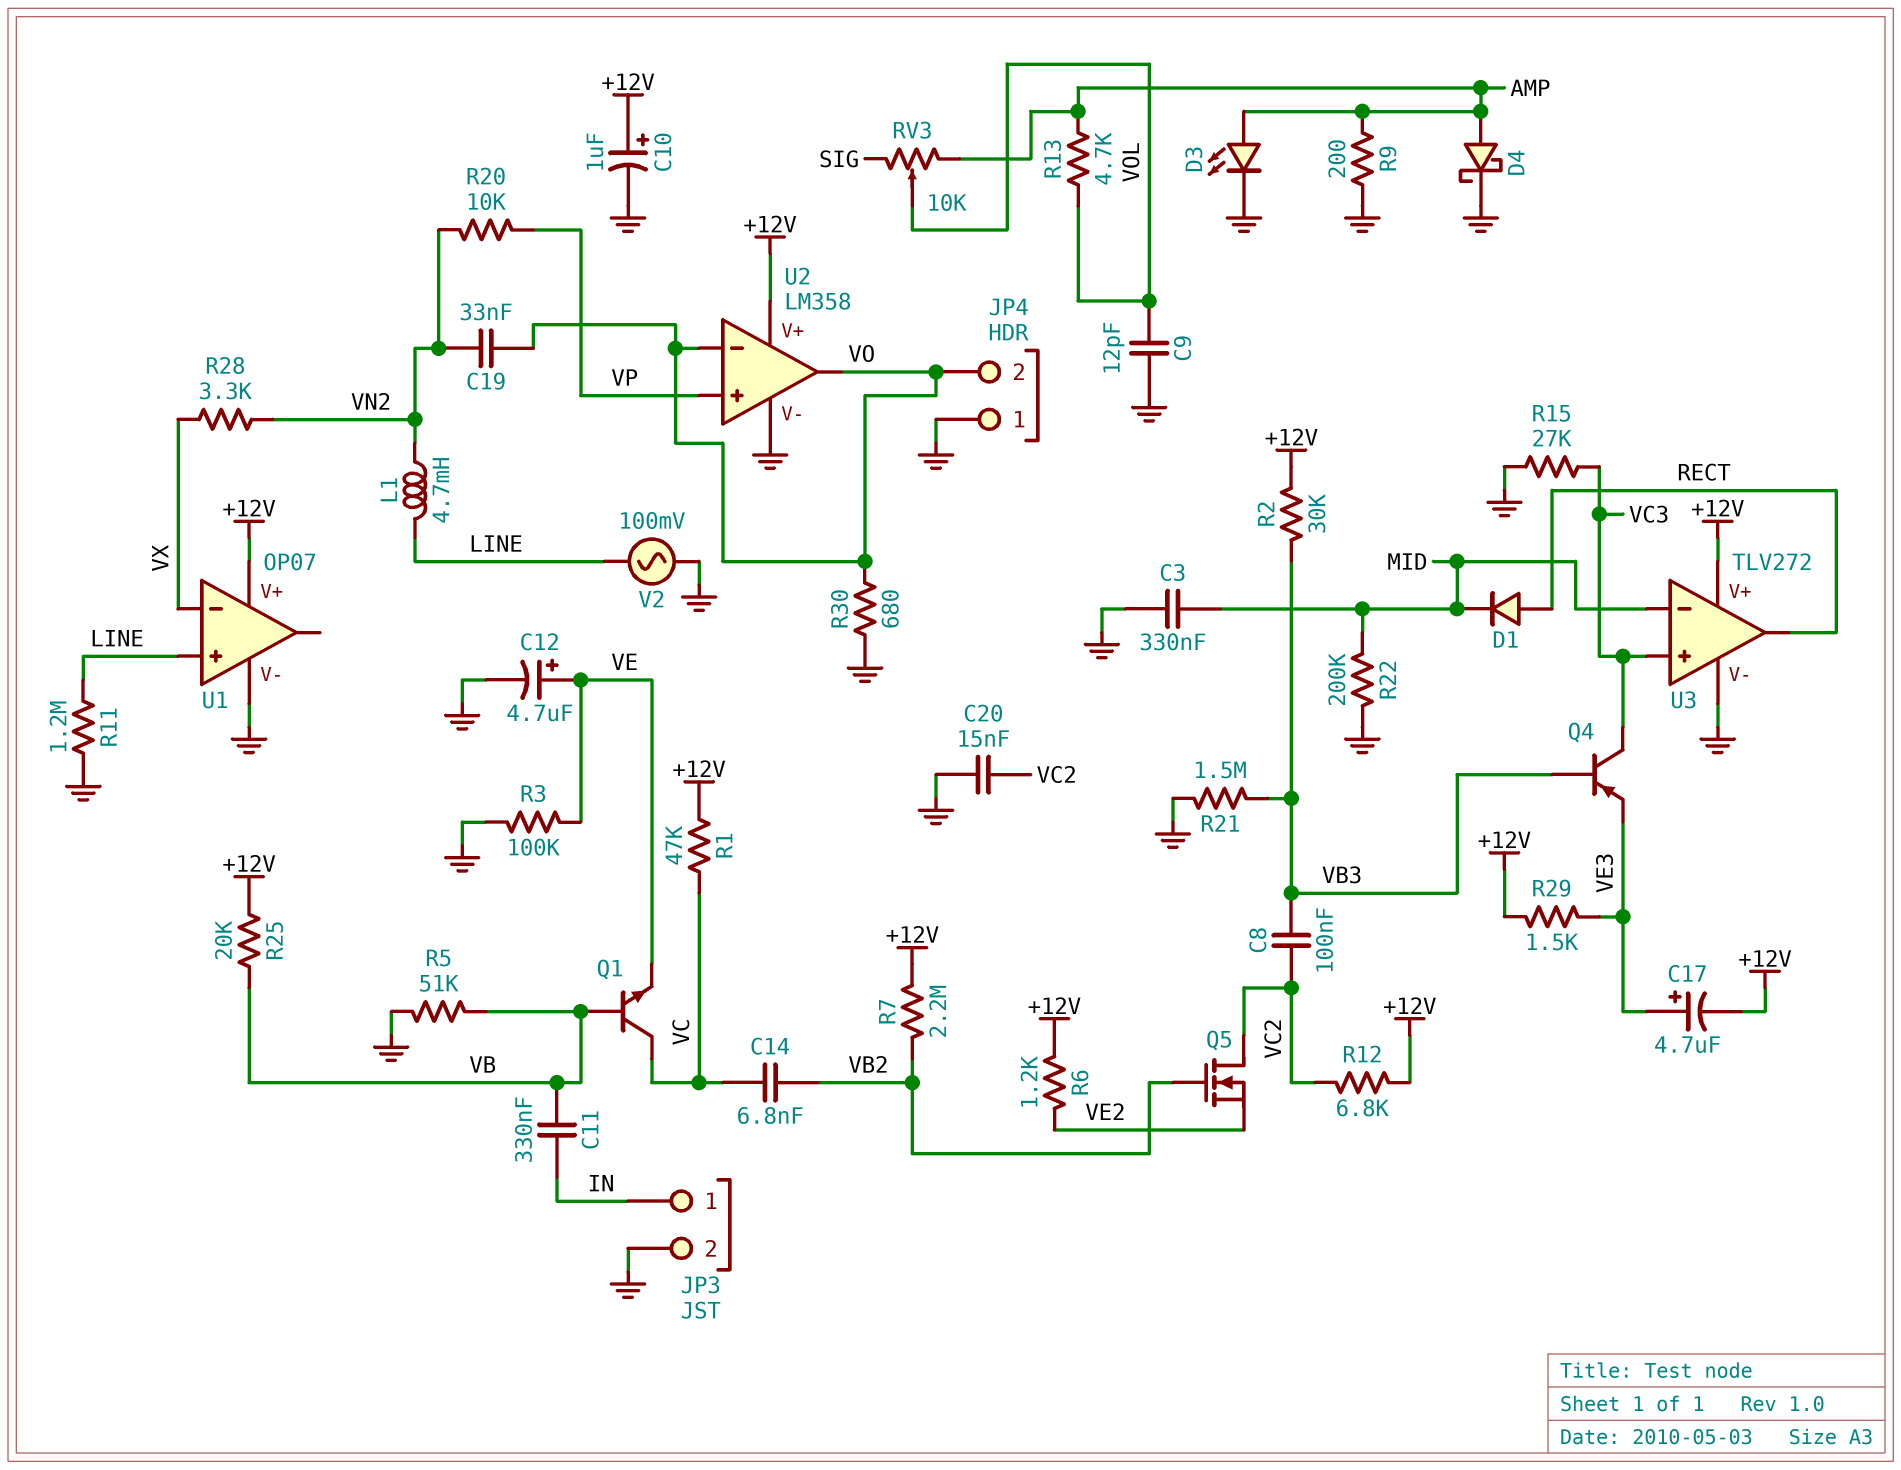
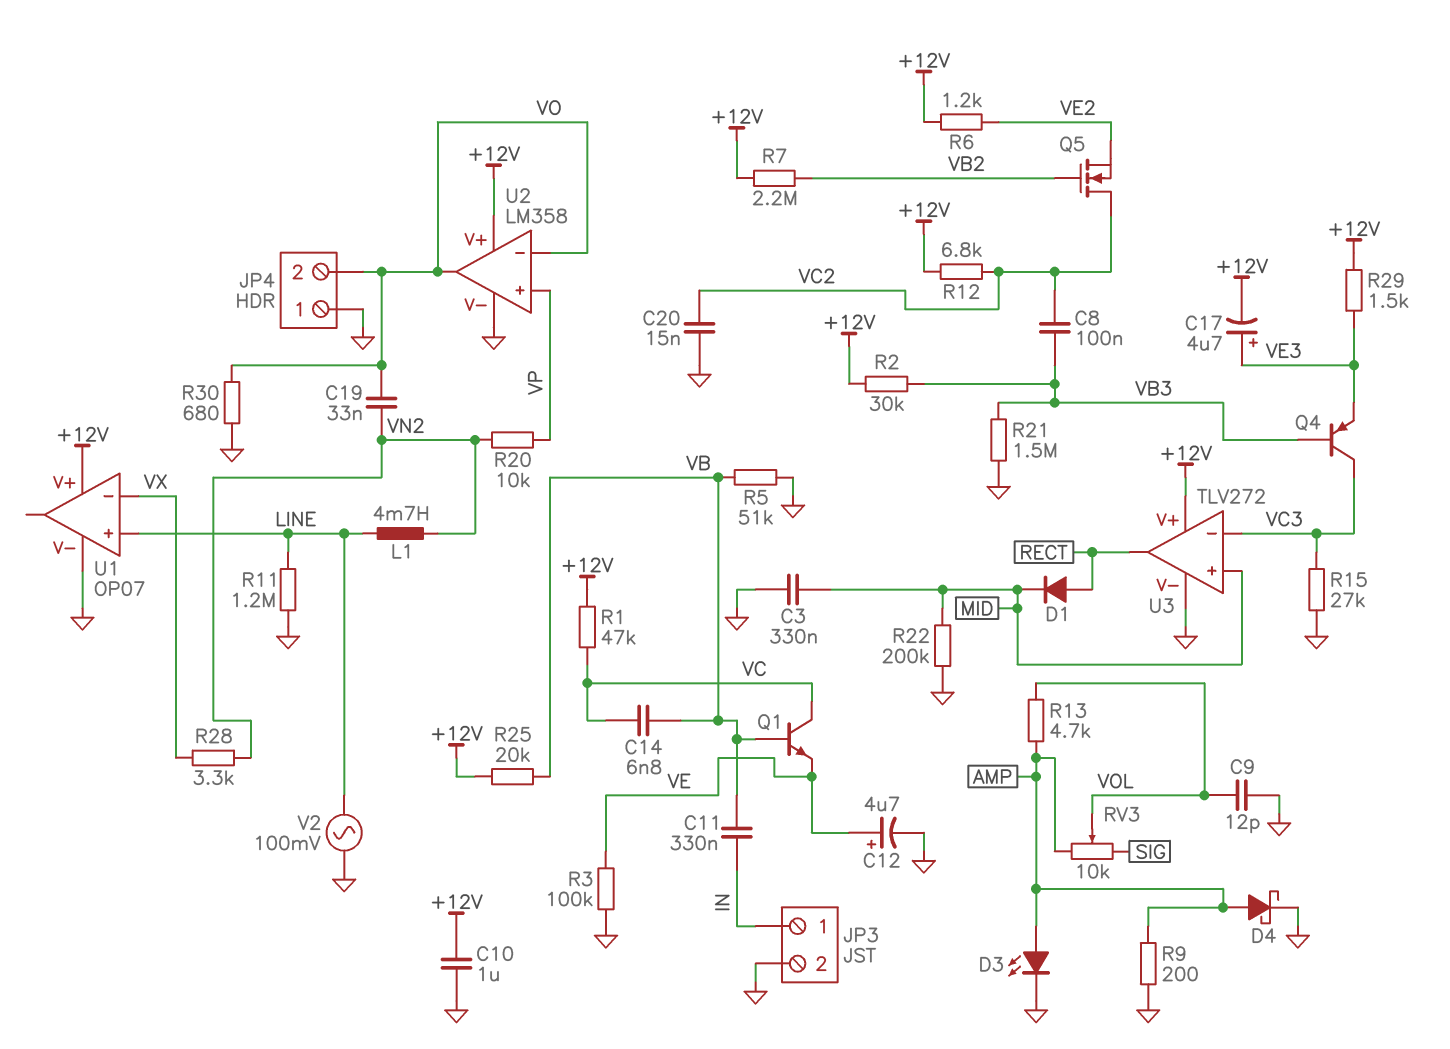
C10: 1uF (plus +12V, minus GND) -> 1uF (+12V, GND)
C14: 6.8nF (VB2, VC) -> 6.8nF (VB, VC)
U3 pin in+: VC3 -> MID
U3 pin in-: MID -> VC3

